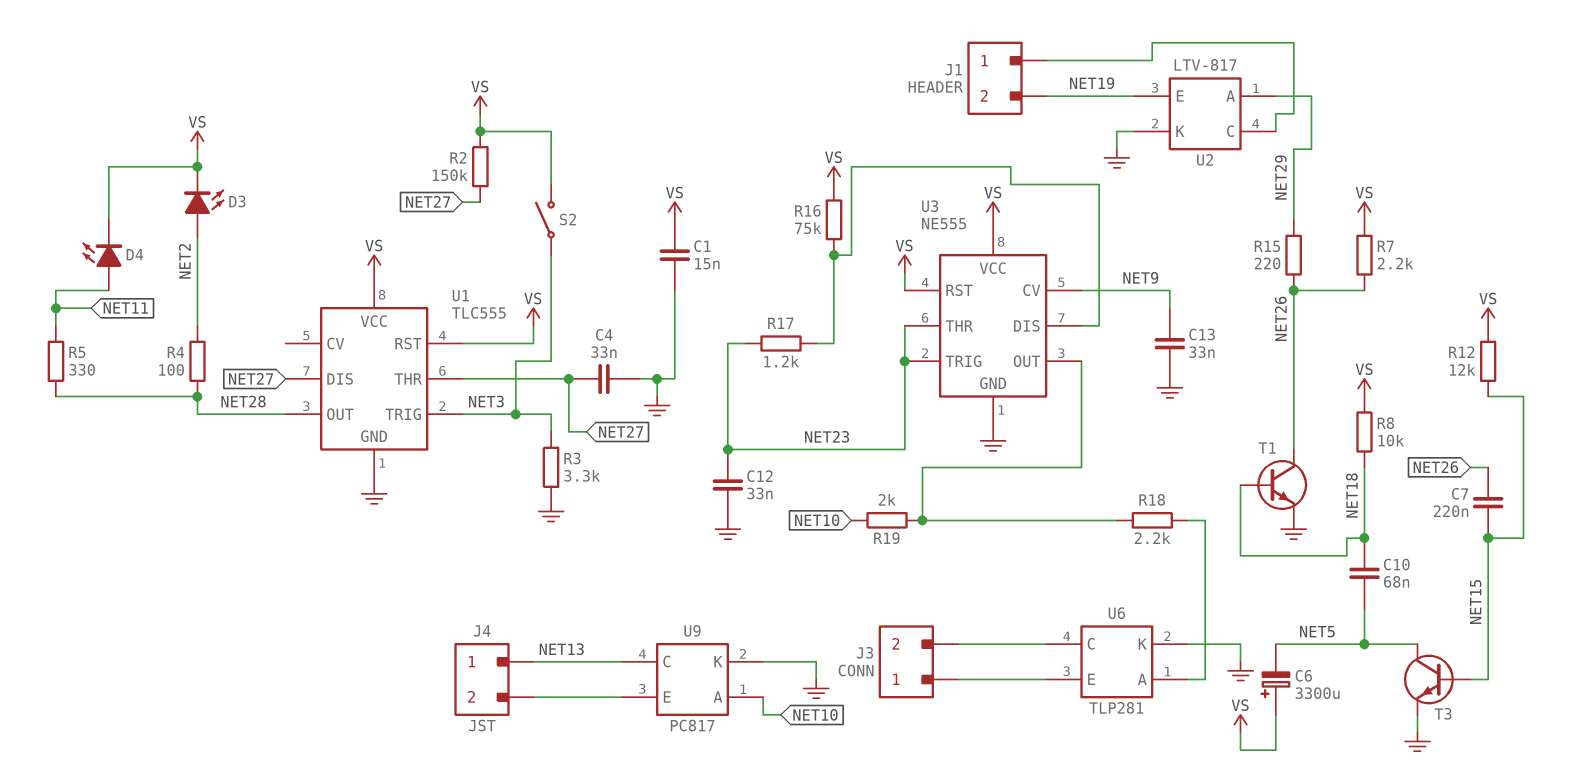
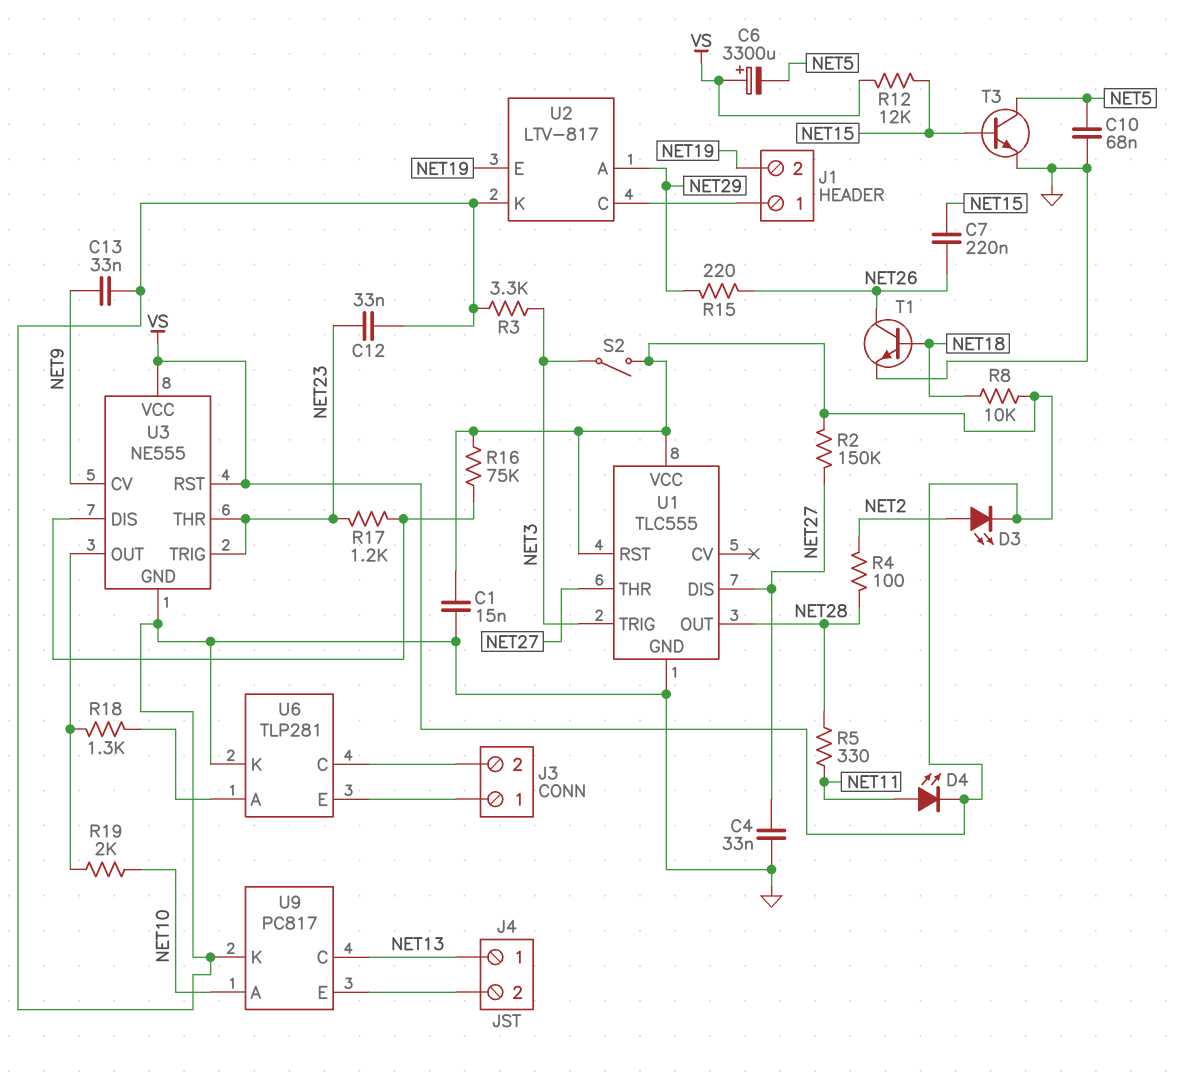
C10: 68nF (NET5, NET18) -> 68nF (GND, NET5)
R7: 2.2k (NET26, VS) -> none
R18: 2.2k (U3/OUT, U6/A) -> 1.3k (U3/OUT, U6/A)

